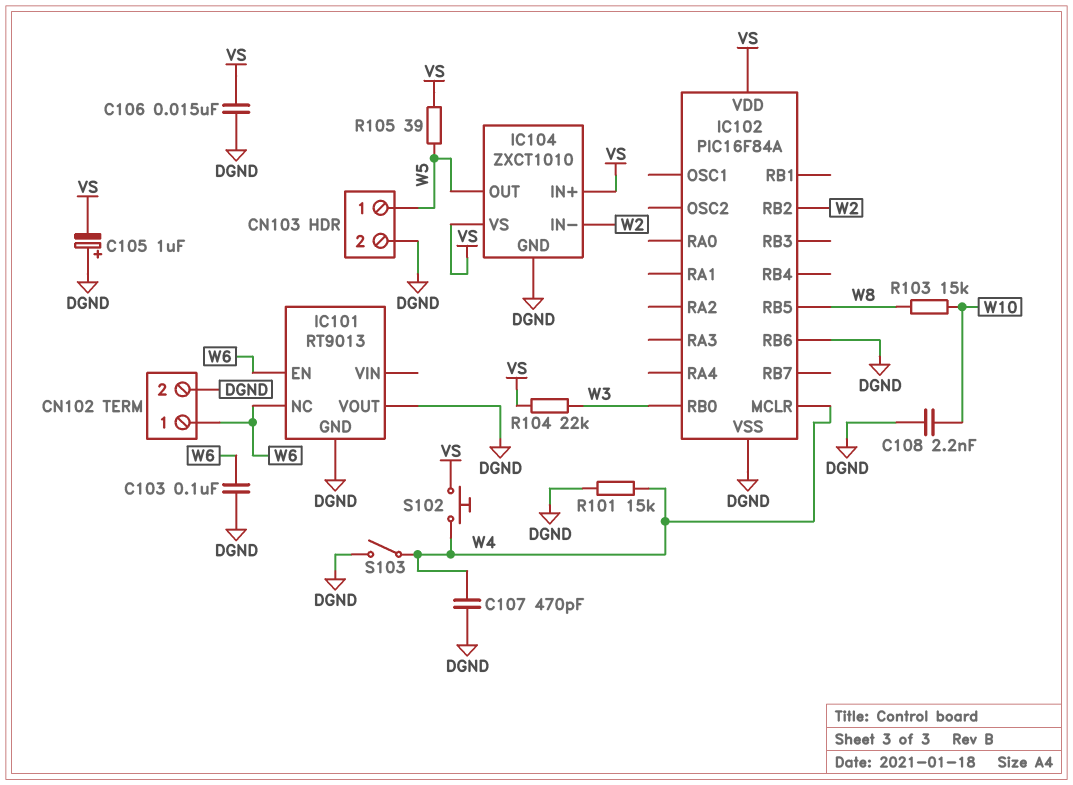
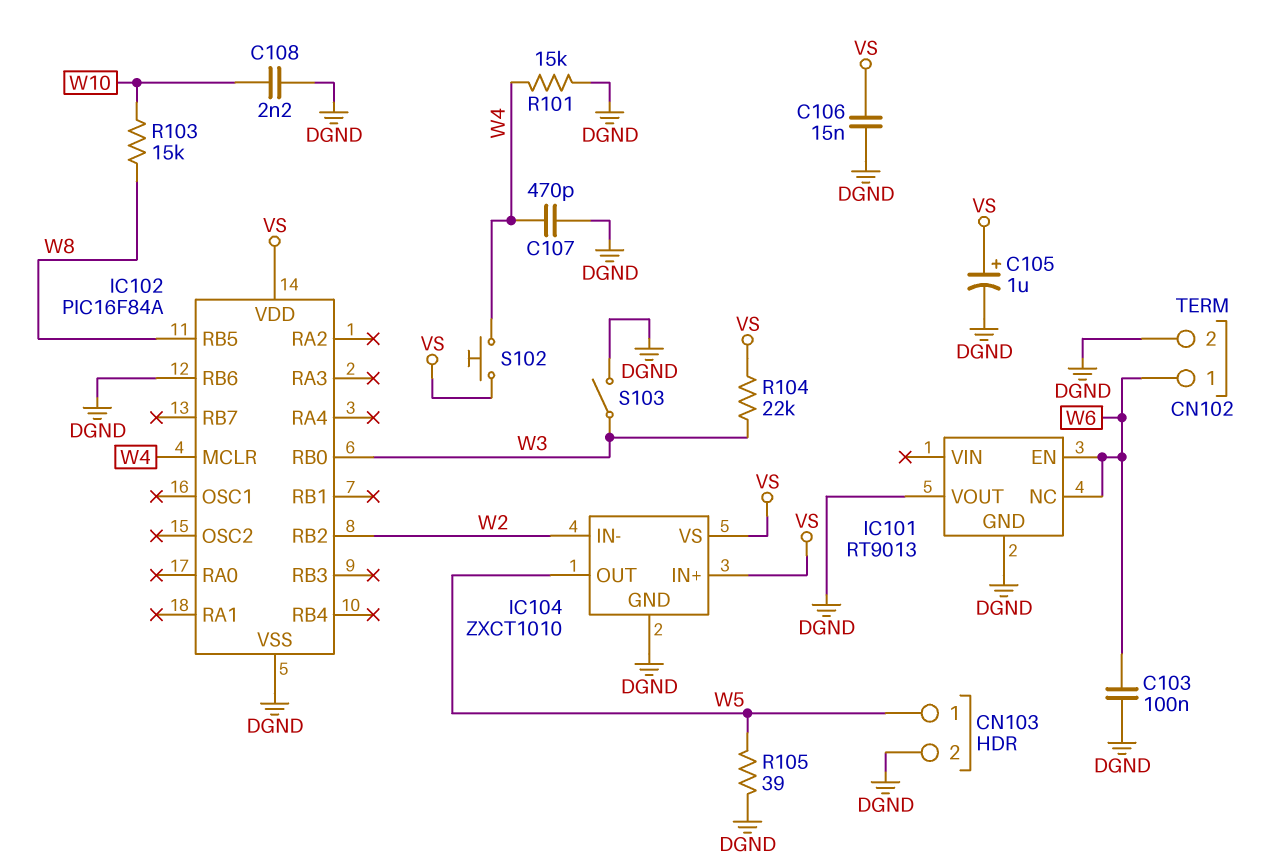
C105: 1uF (plus DGND, minus VS) -> 1uF (plus VS, minus DGND)
R105: 39 (VS, W5) -> 39 (DGND, W5)
S103: switch (DGND, W4) -> switch (DGND, W3)

